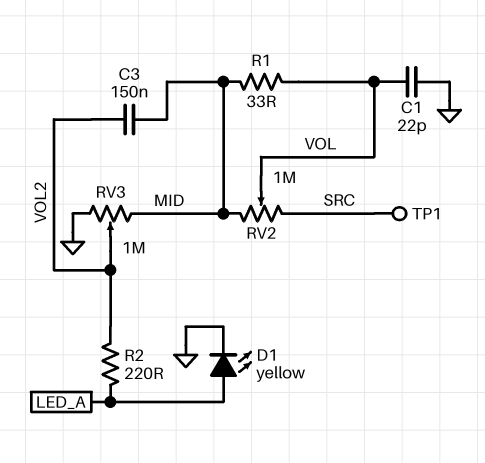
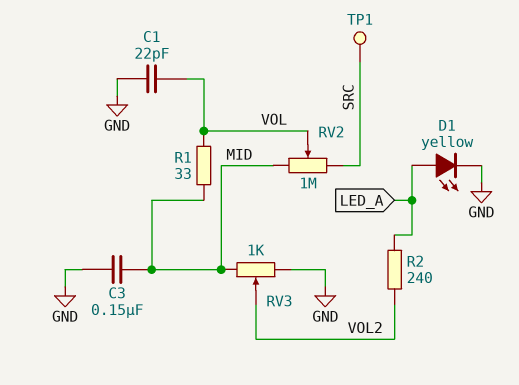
C3: 150nF (MID, VOL2) -> 150nF (GND, MID)
R2: 220 (LED_A, VOL2) -> 240 (LED_A, VOL2)
RV3: 1M (GND, MID, wiper VOL2) -> 1k (GND, MID, wiper VOL2)

